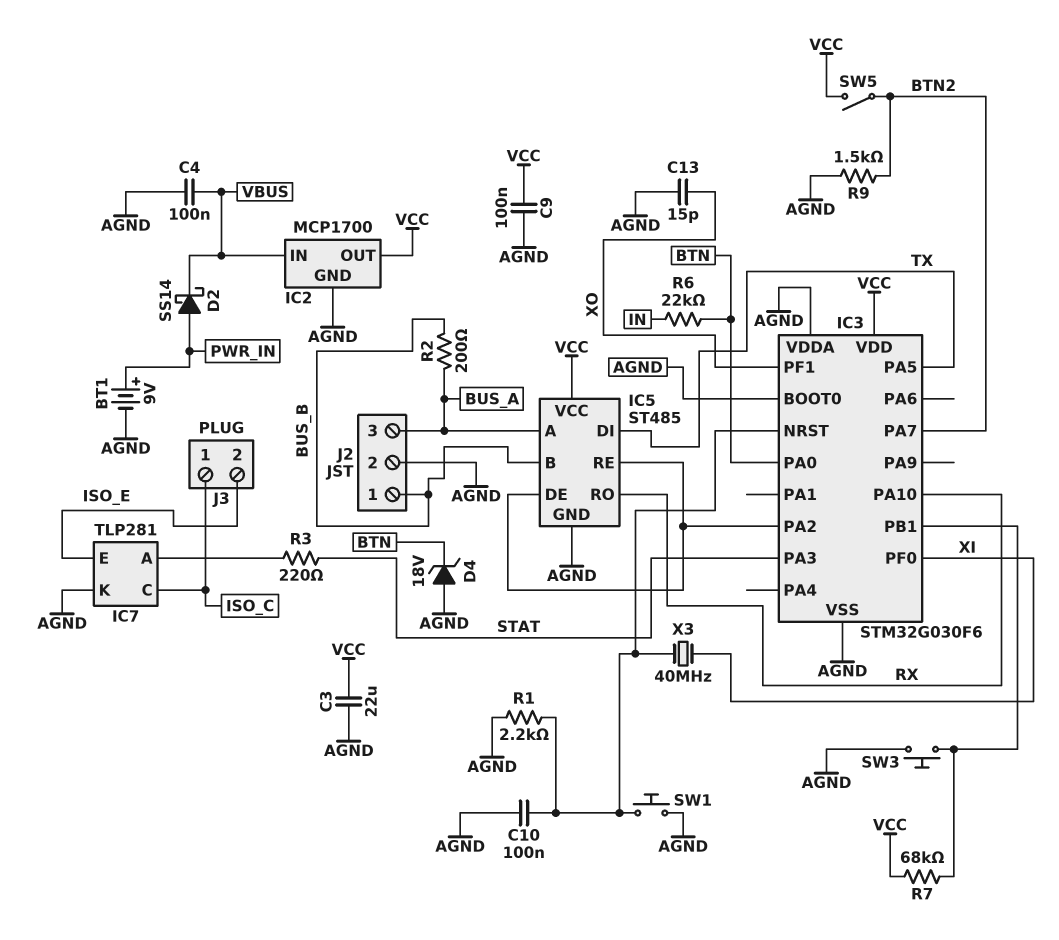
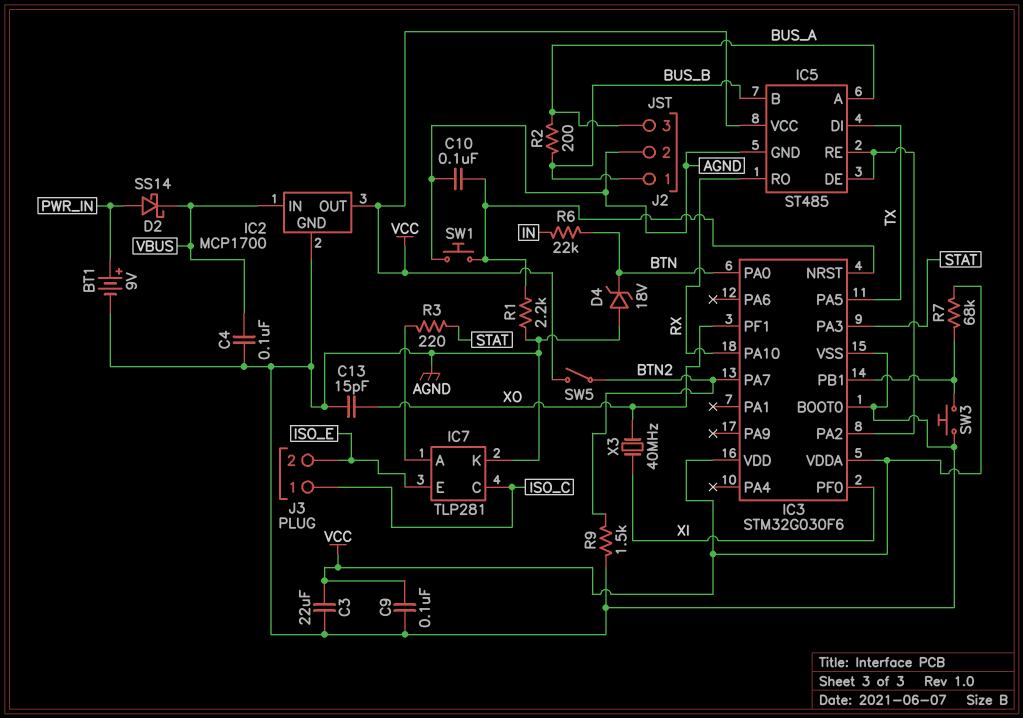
IC3 pin VDDA: AGND -> VCC
X3: 40MHz (IC3/NRST, XI) -> 40MHz (XI, XO)

